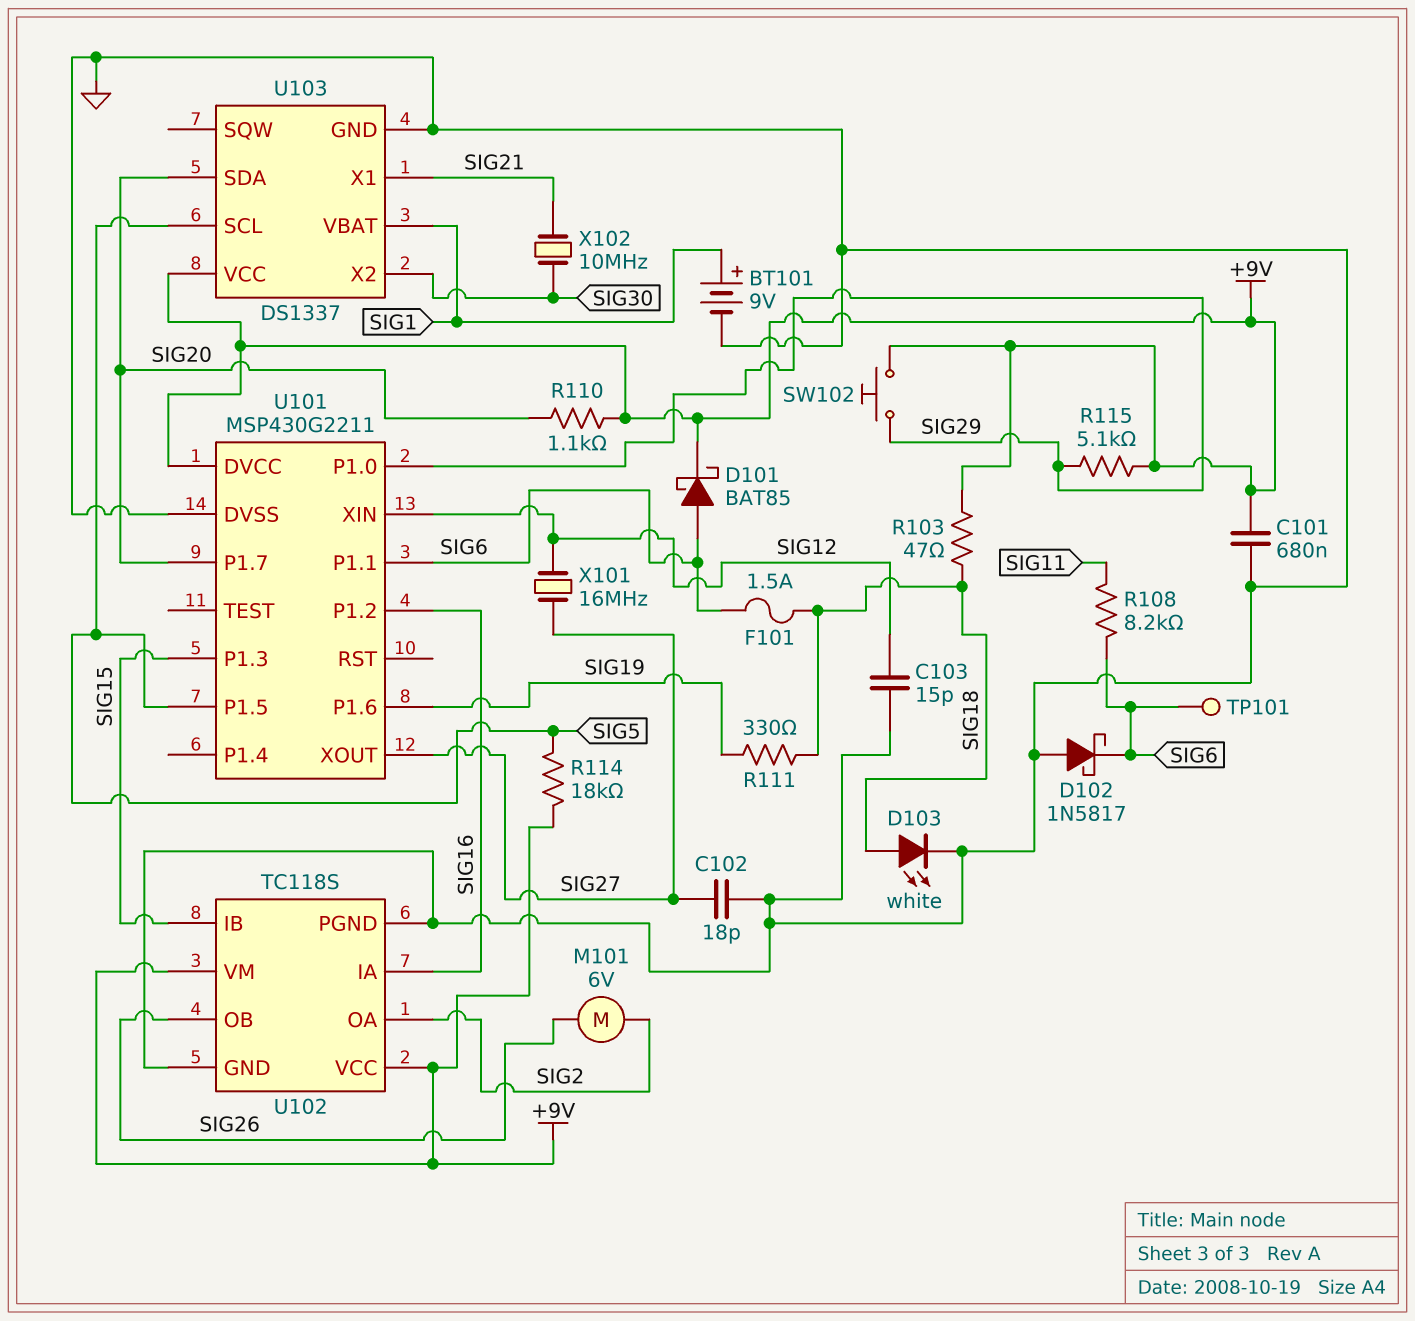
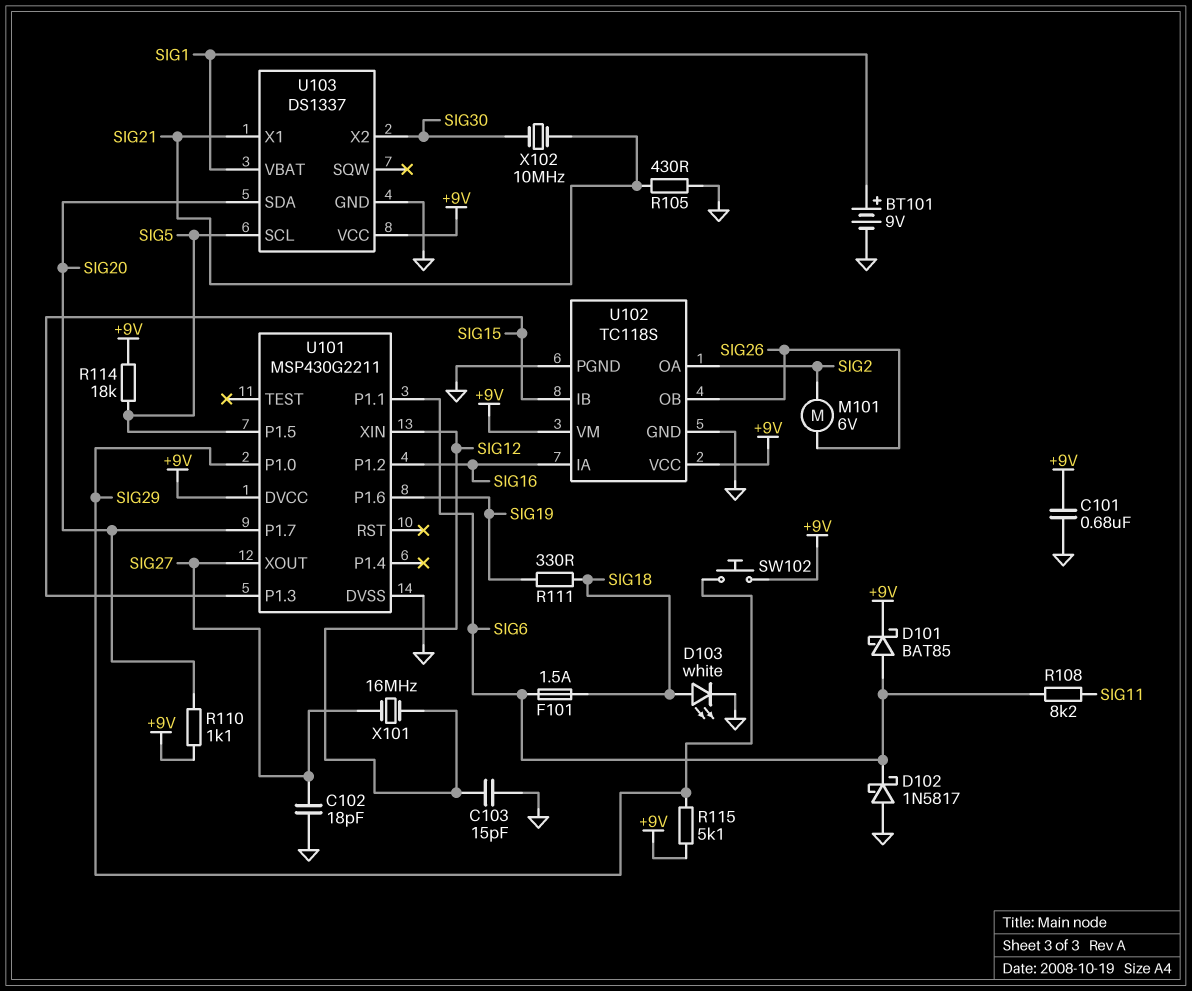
R103: 47 (+9V, SIG18) -> none
R105: none -> 430 (GND, SIG21)
TP101: test point (SIG6) -> none

